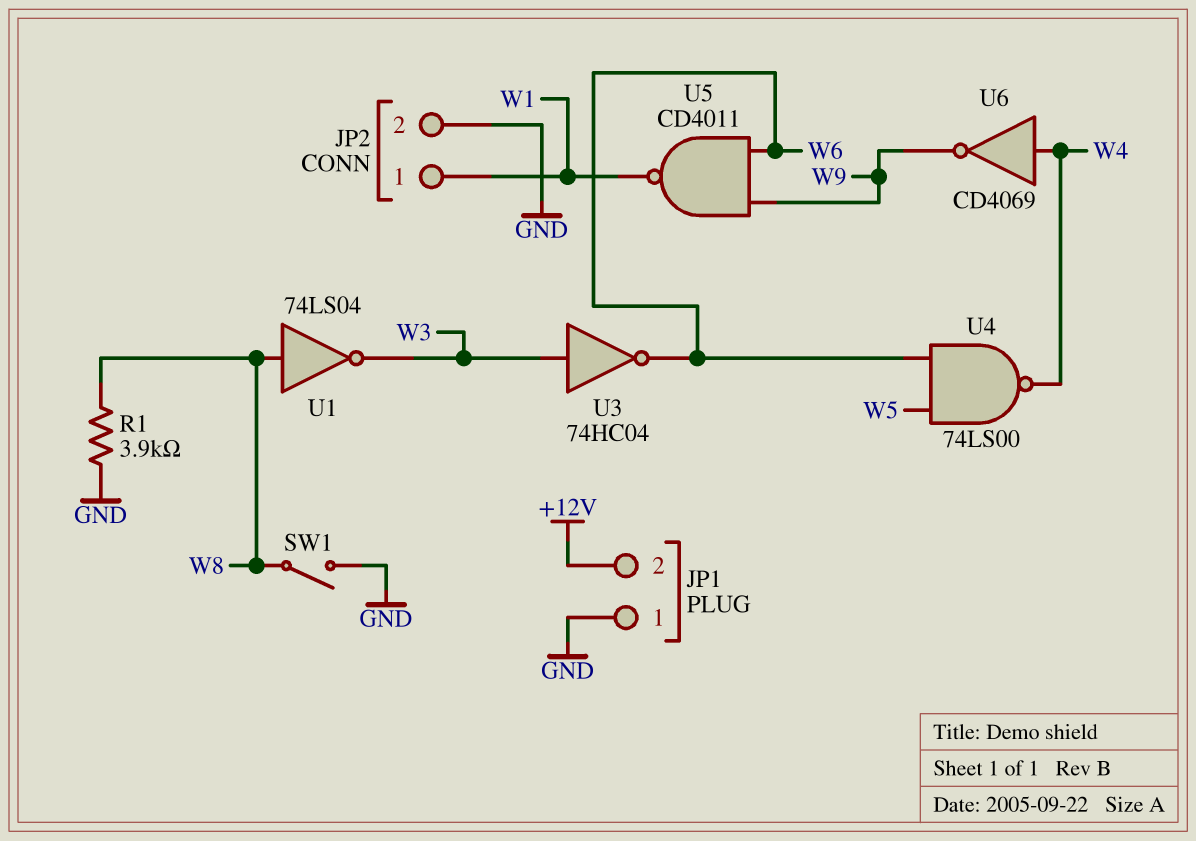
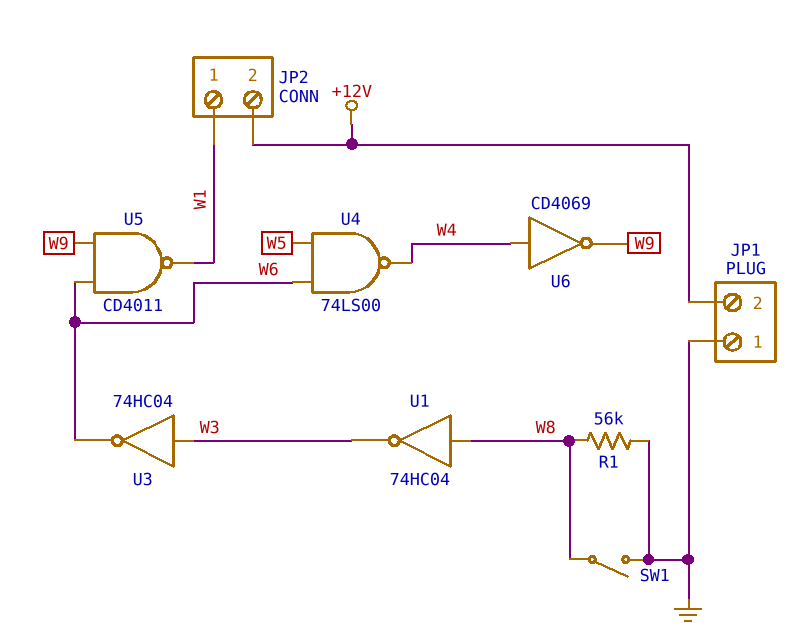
JP2 pin 2: GND -> +12V
R1: 3.9k (GND, W8) -> 56k (GND, W8)
U1: NOT 74LS04 (in W8, out W3) -> NOT 74HC04 (in W8, out W3)

